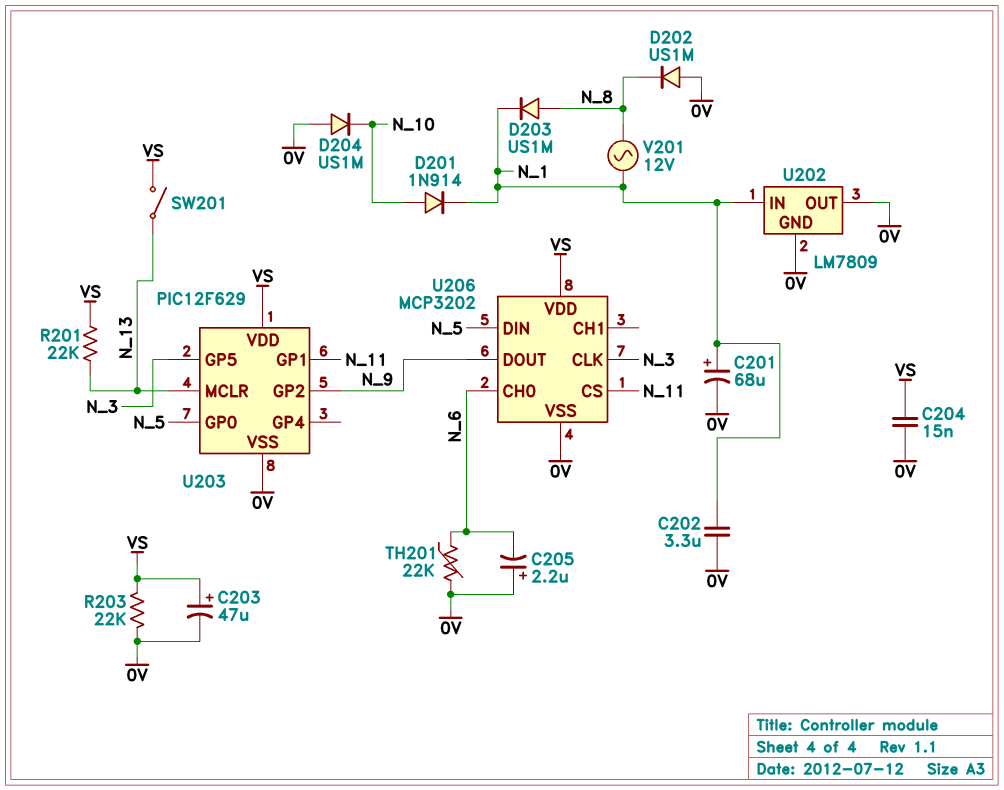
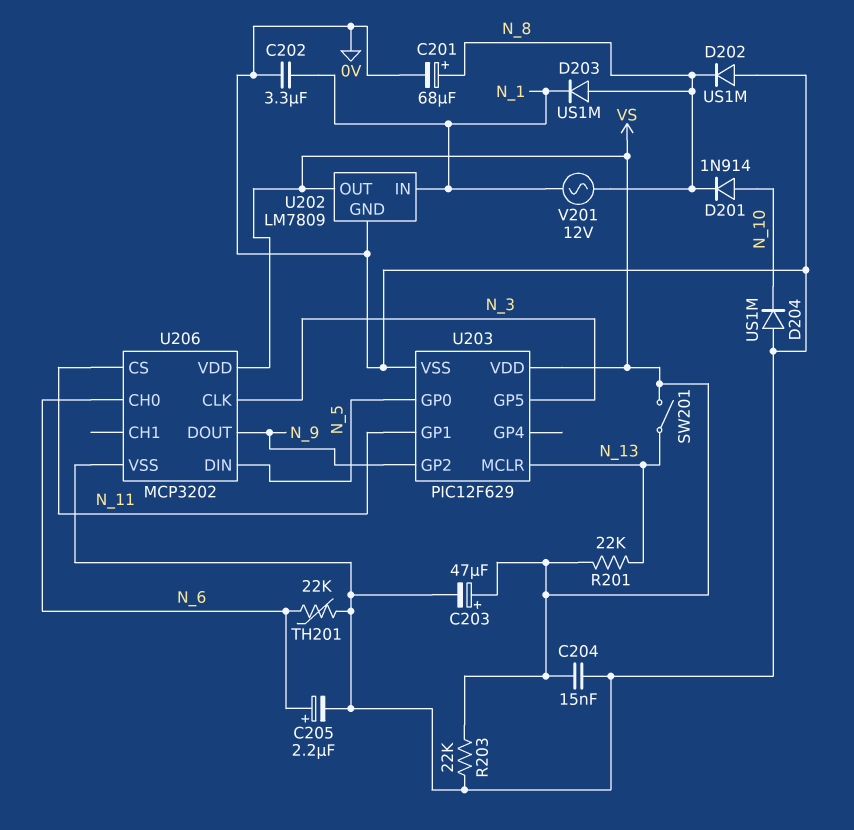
C201: 68uF (plus N_1, minus 0V) -> 68uF (plus N_8, minus 0V)
C205: 2.2uF (plus 0V, minus N_6) -> 2.2uF (plus N_6, minus 0V)
D201: diode 1N914 (A N_10, K N_1) -> diode 1N914 (A N_10, K N_8)
U202 pin OUT: 0V -> VS

